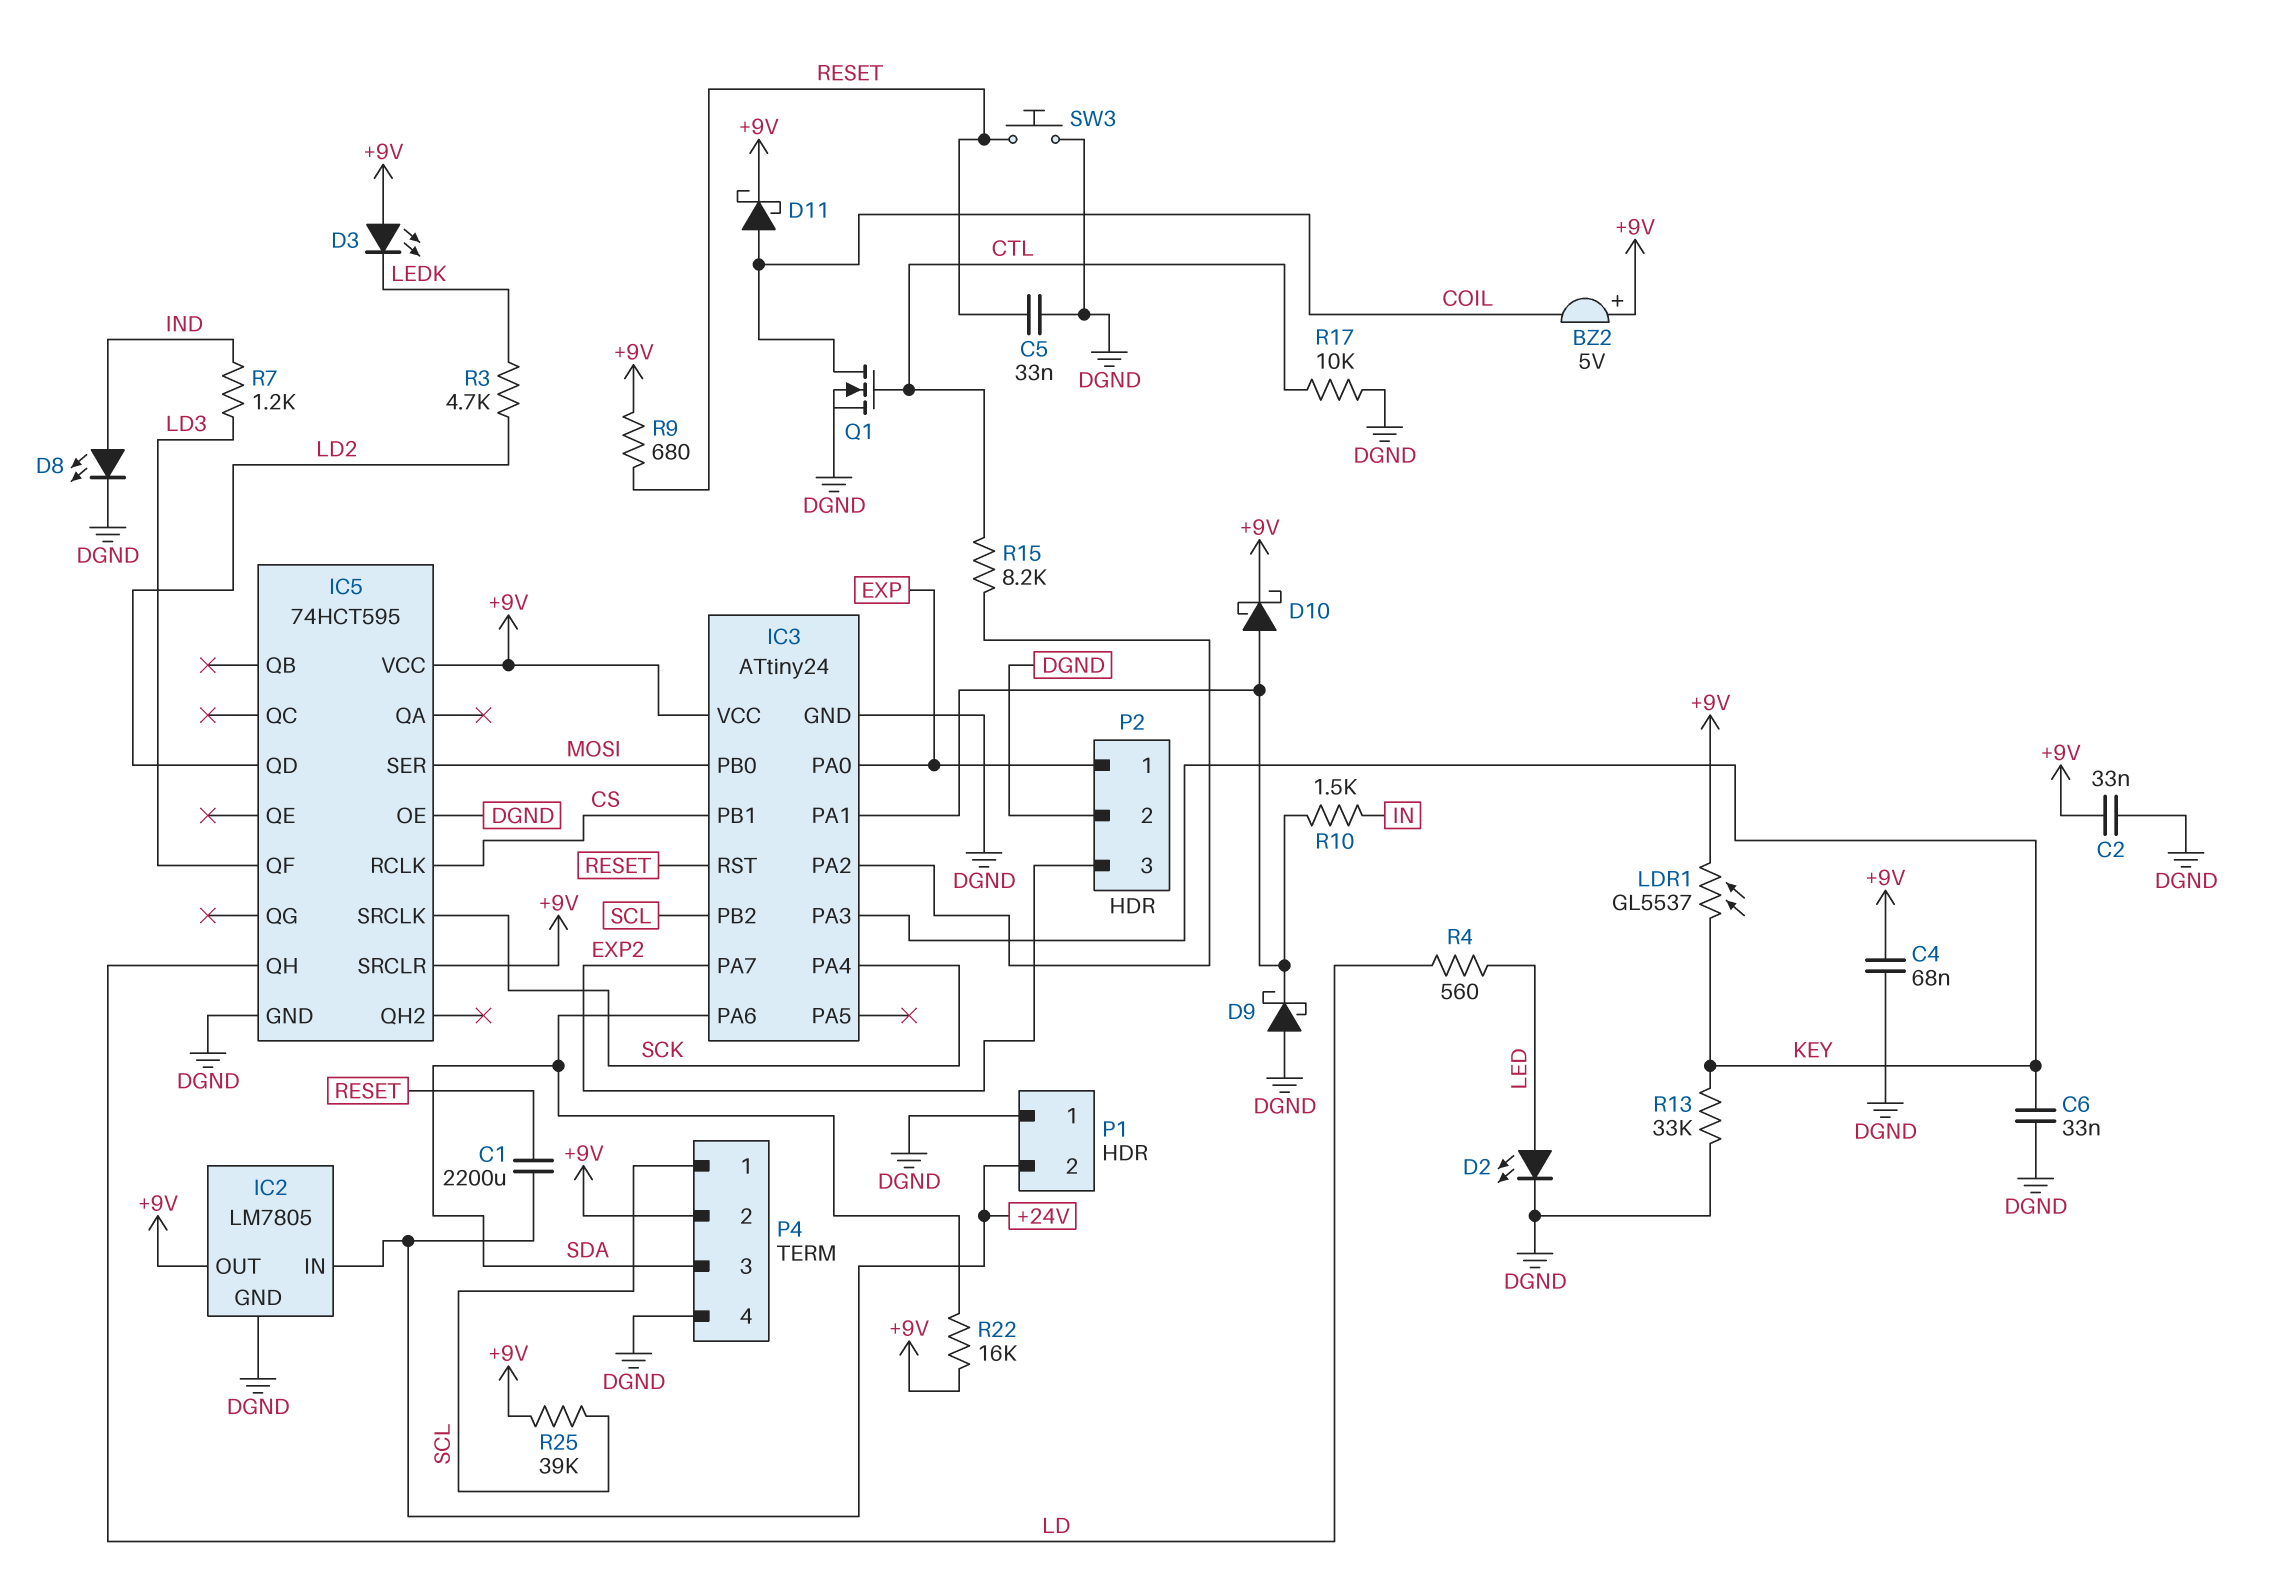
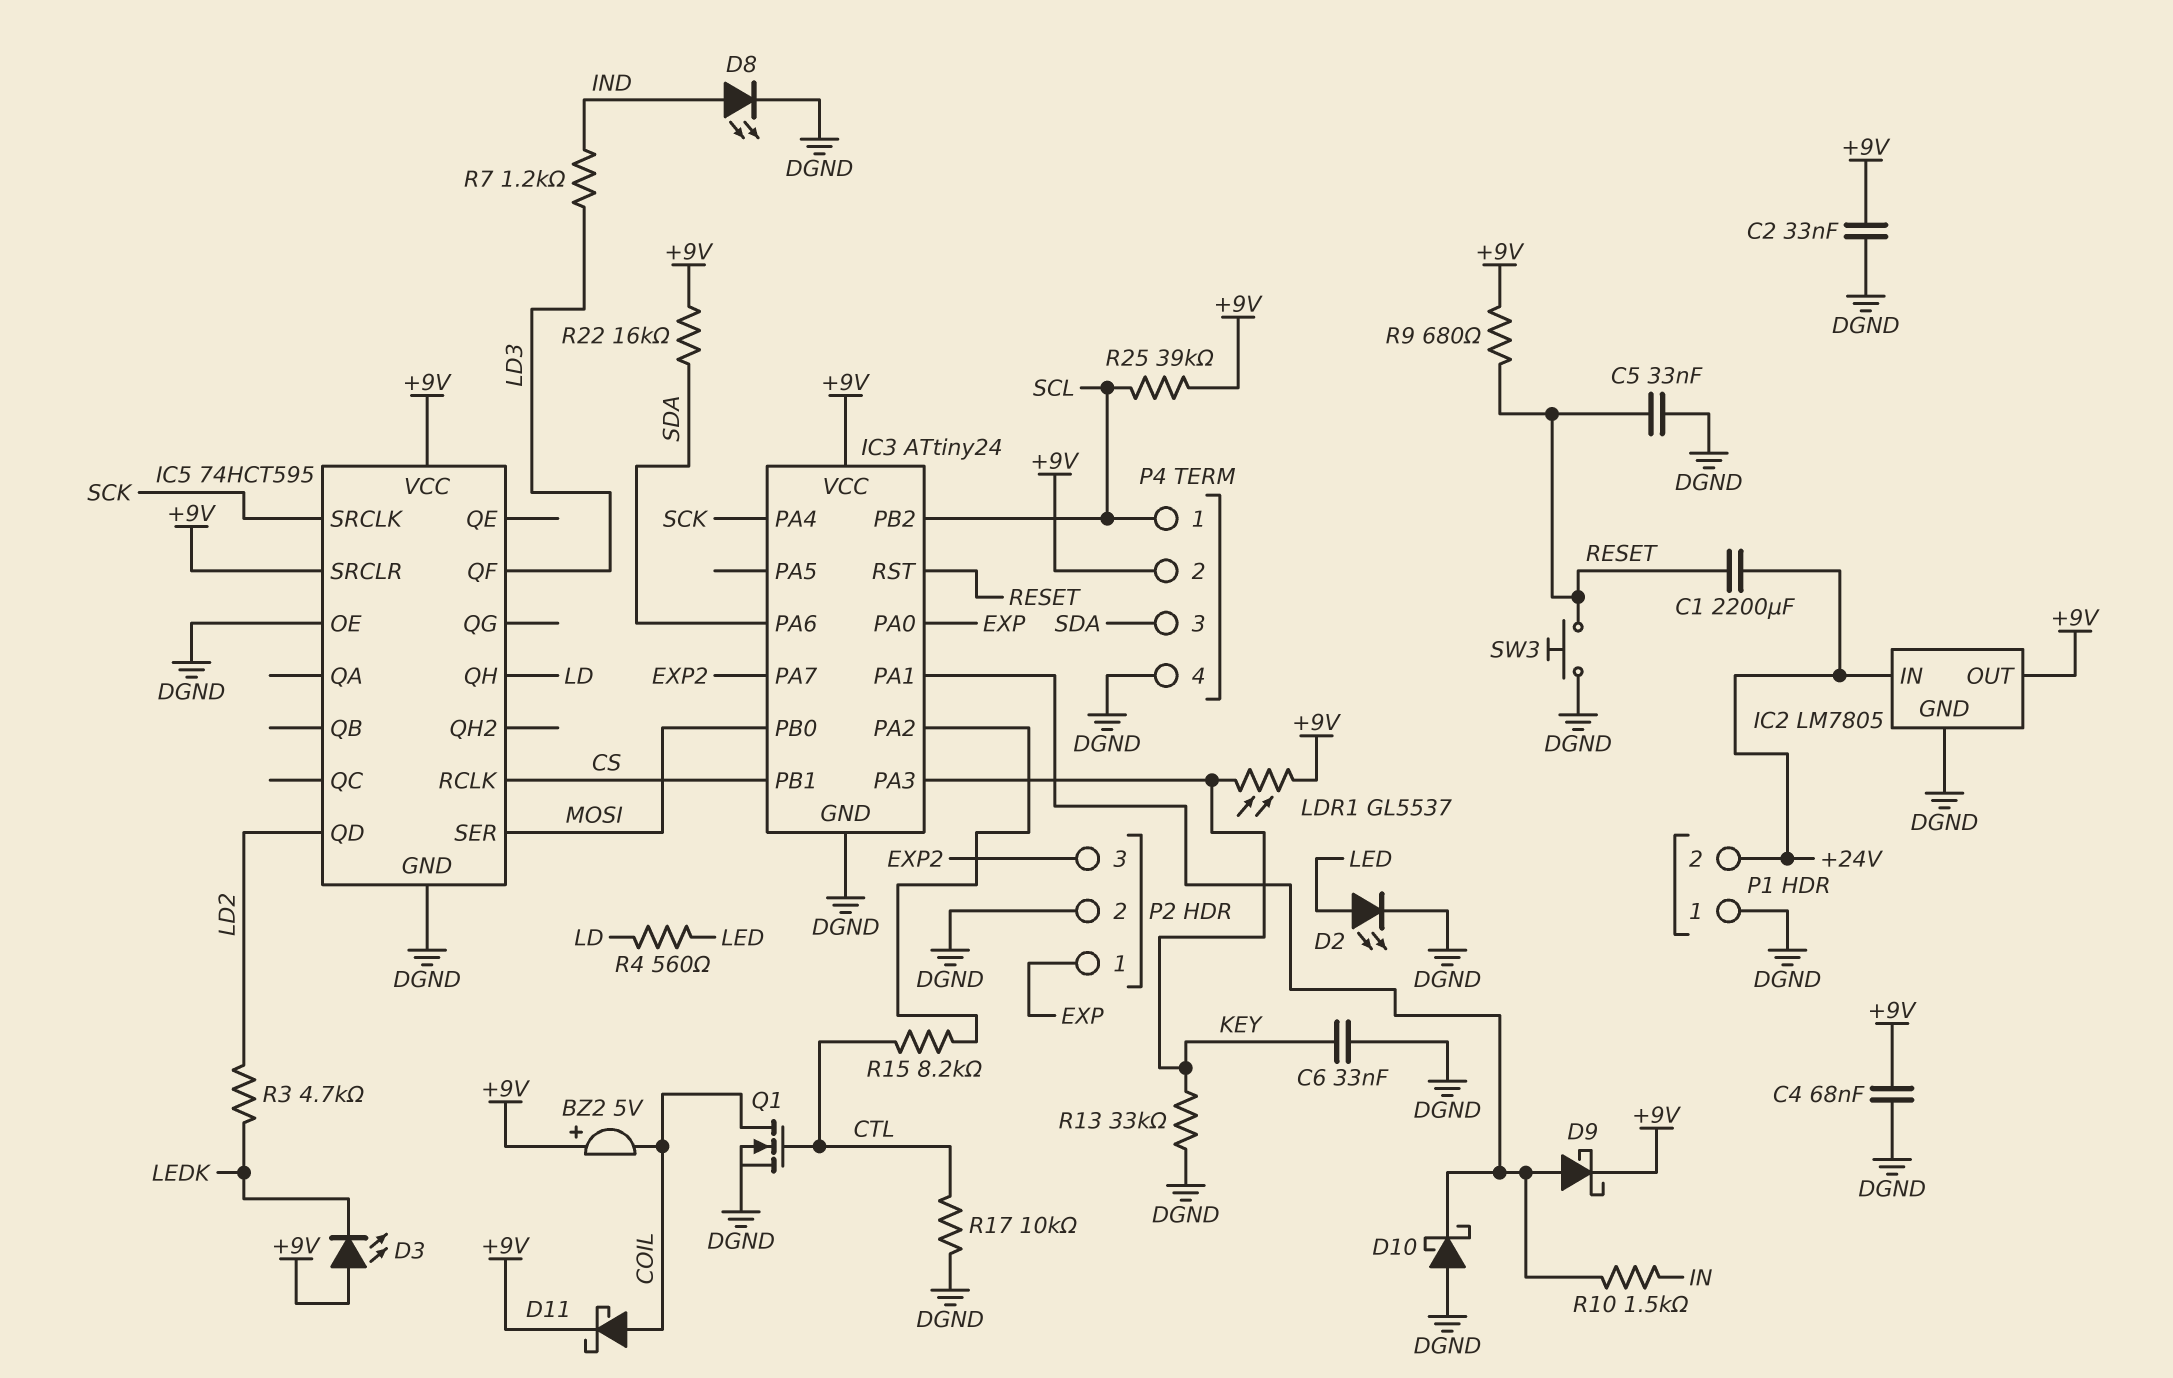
D9: schottky (A DGND, K IC3/PA1) -> schottky (A IC3/PA1, K +9V)
D10: schottky (A IC3/PA1, K +9V) -> schottky (A DGND, K IC3/PA1)

